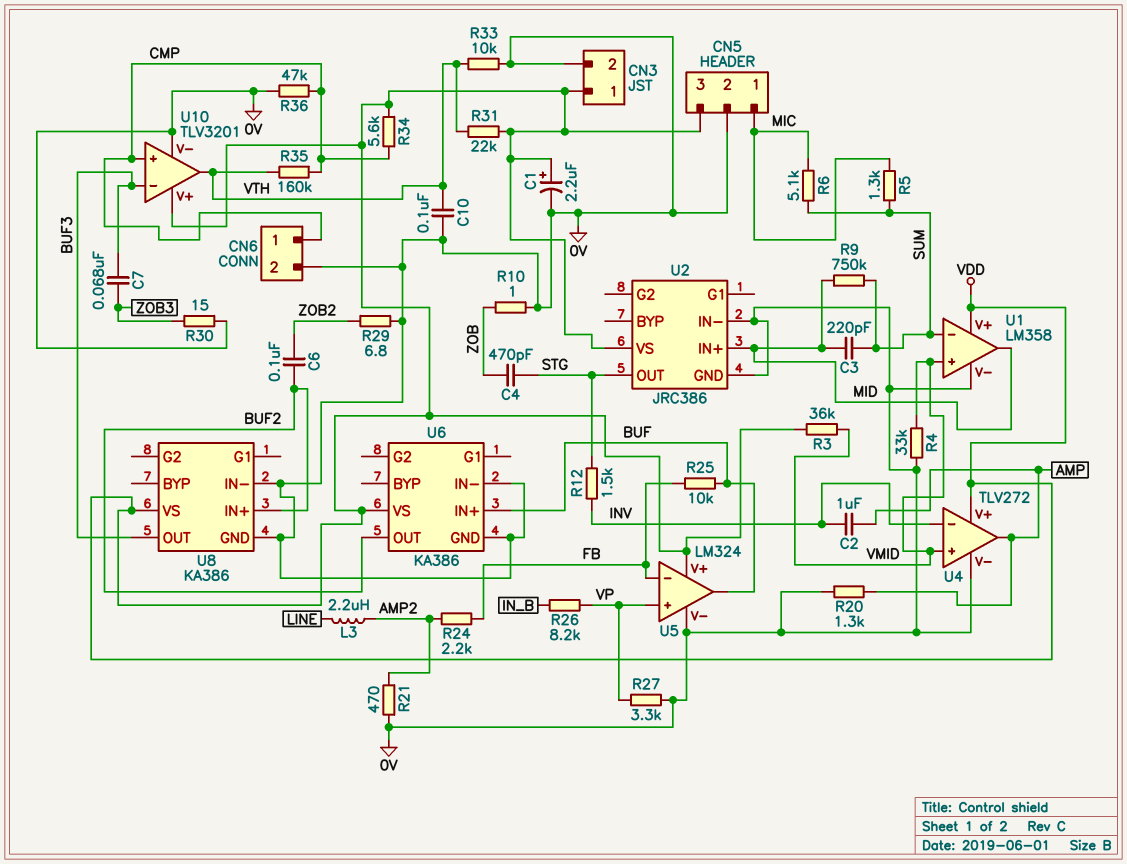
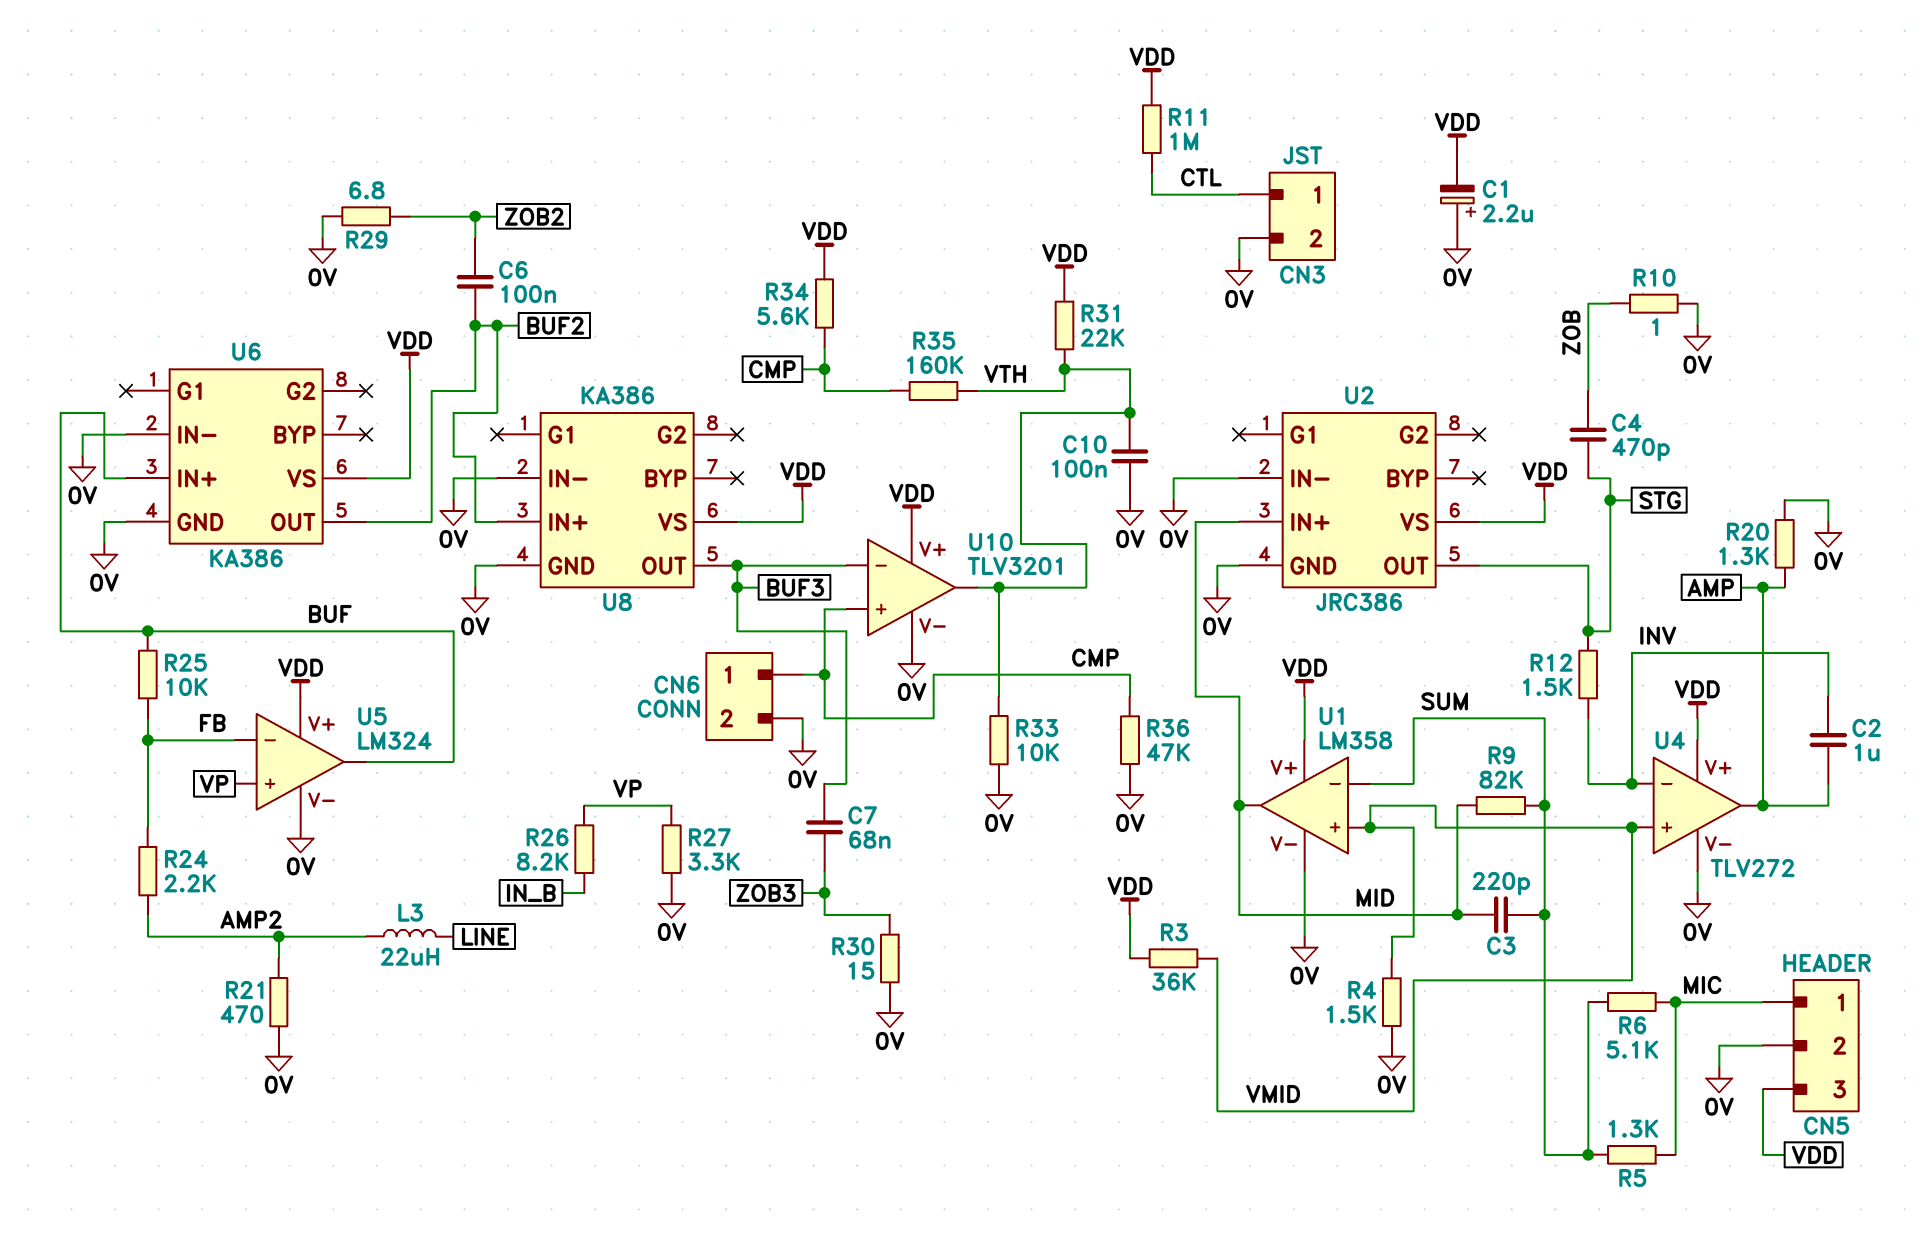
C1: 2.2uF (plus VDD, minus 0V) -> 2.2uF (plus 0V, minus VDD)
CN3 pin 1: VDD -> CTL
L3: 2.2uH (AMP2, LINE) -> 22uH (AMP2, LINE)
R4: 33k (0V, VMID) -> 1.5k (0V, VMID)
R9: 750k (MID, SUM) -> 82k (MID, SUM)
R11: none -> 1M (CTL, VDD)

